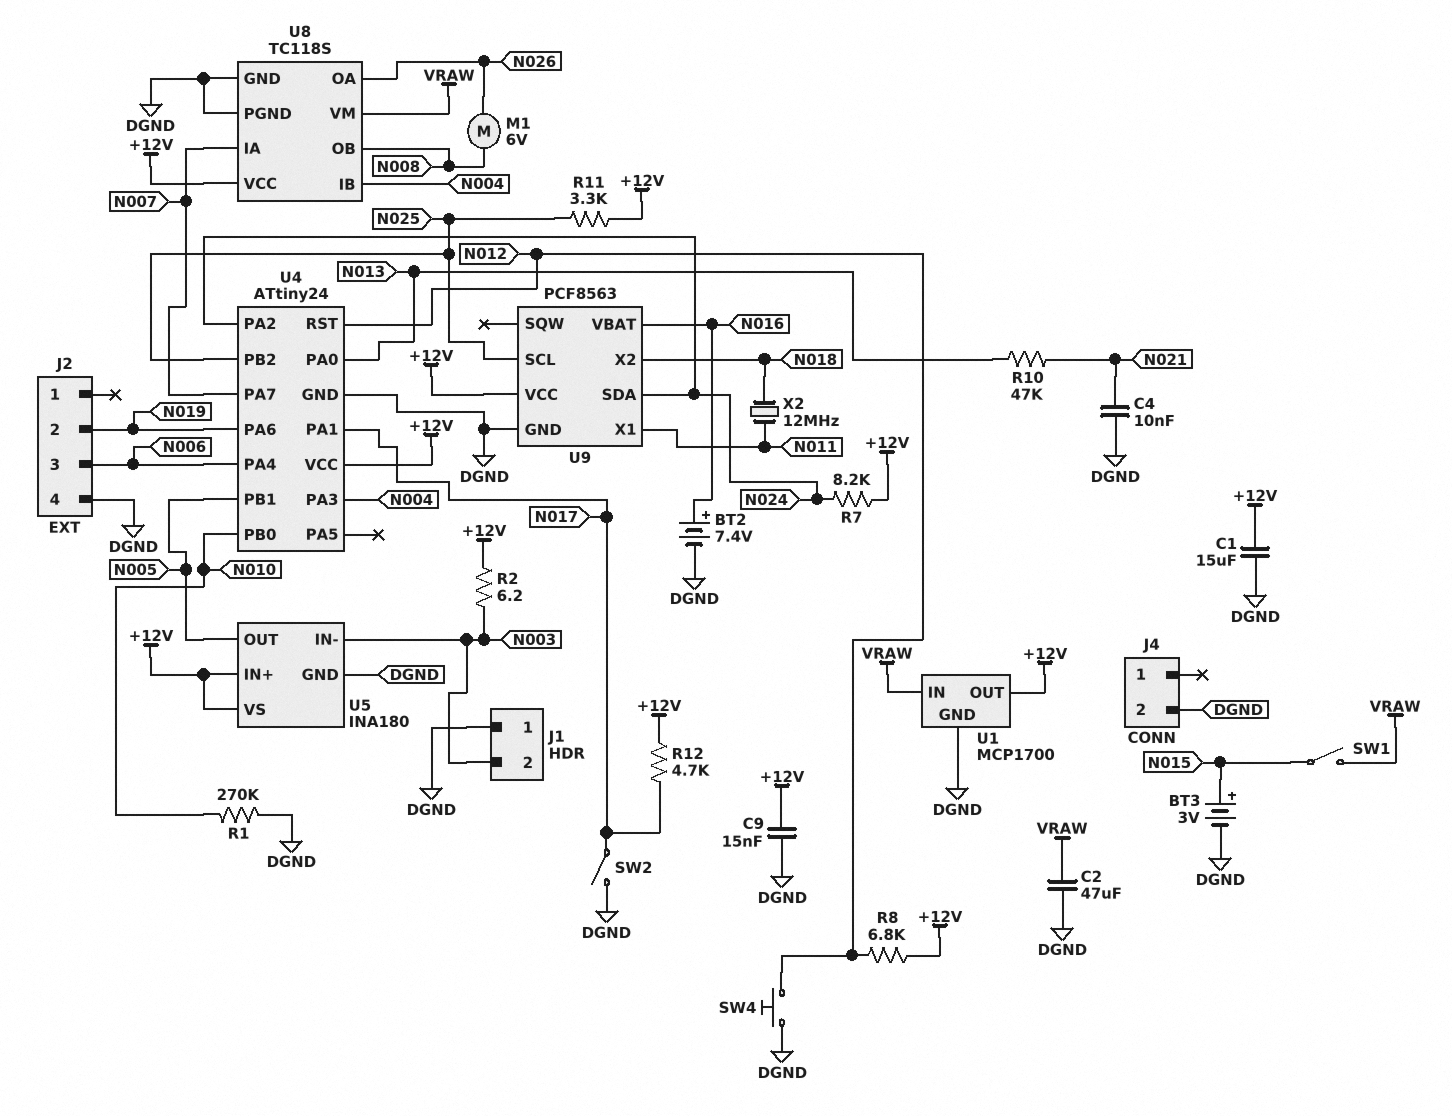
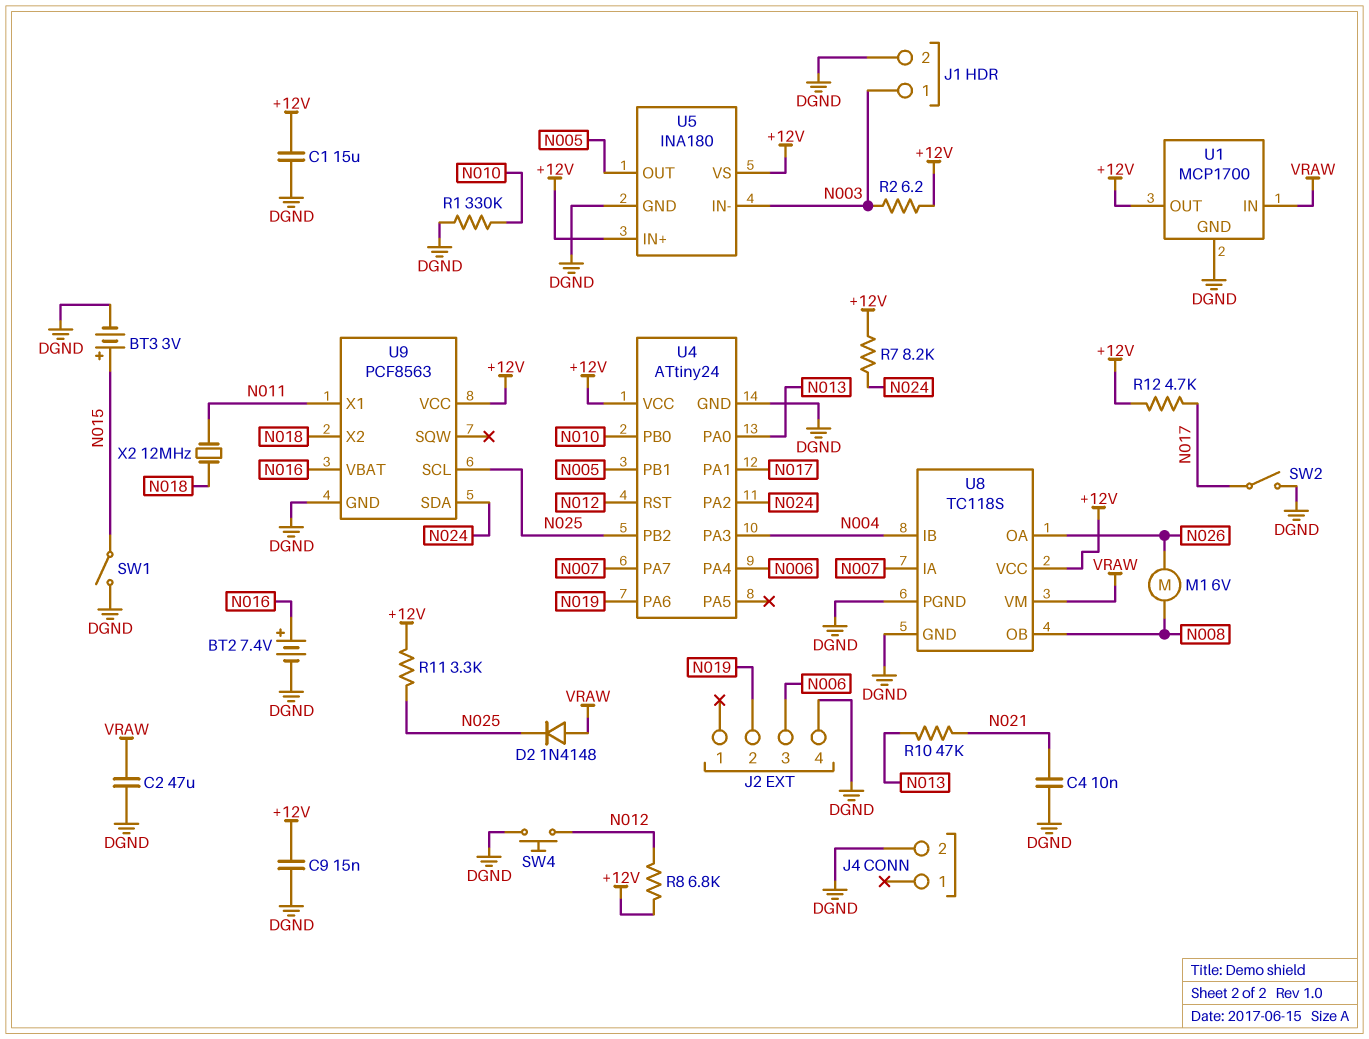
D2: none -> diode 1N4148 (A VRAW, K N025)
J1 pin 1: DGND -> N003
J1 pin 2: N003 -> DGND
R1: 270k (DGND, N010) -> 330k (DGND, N010)
SW1: switch (N015, VRAW) -> switch (DGND, N015)

